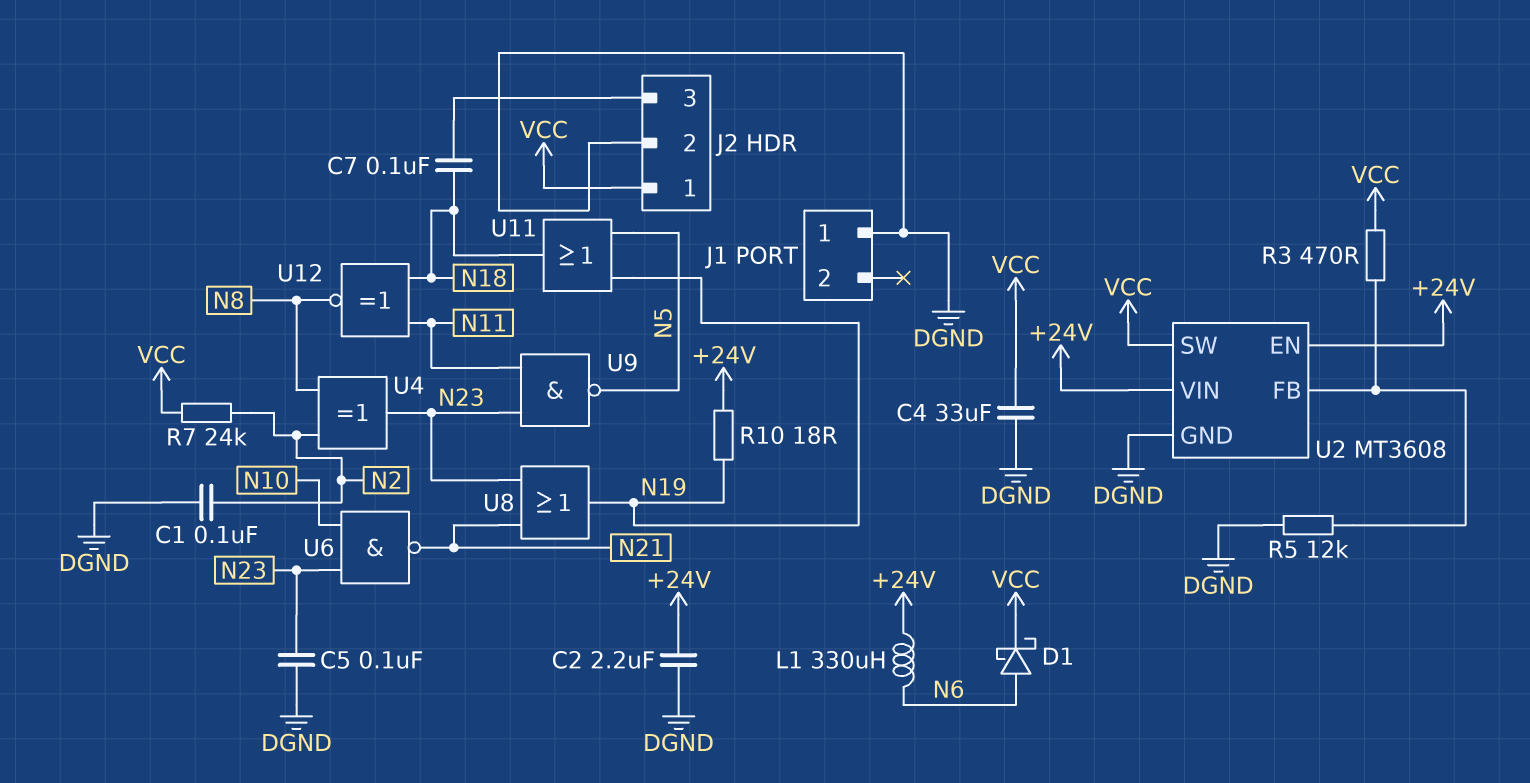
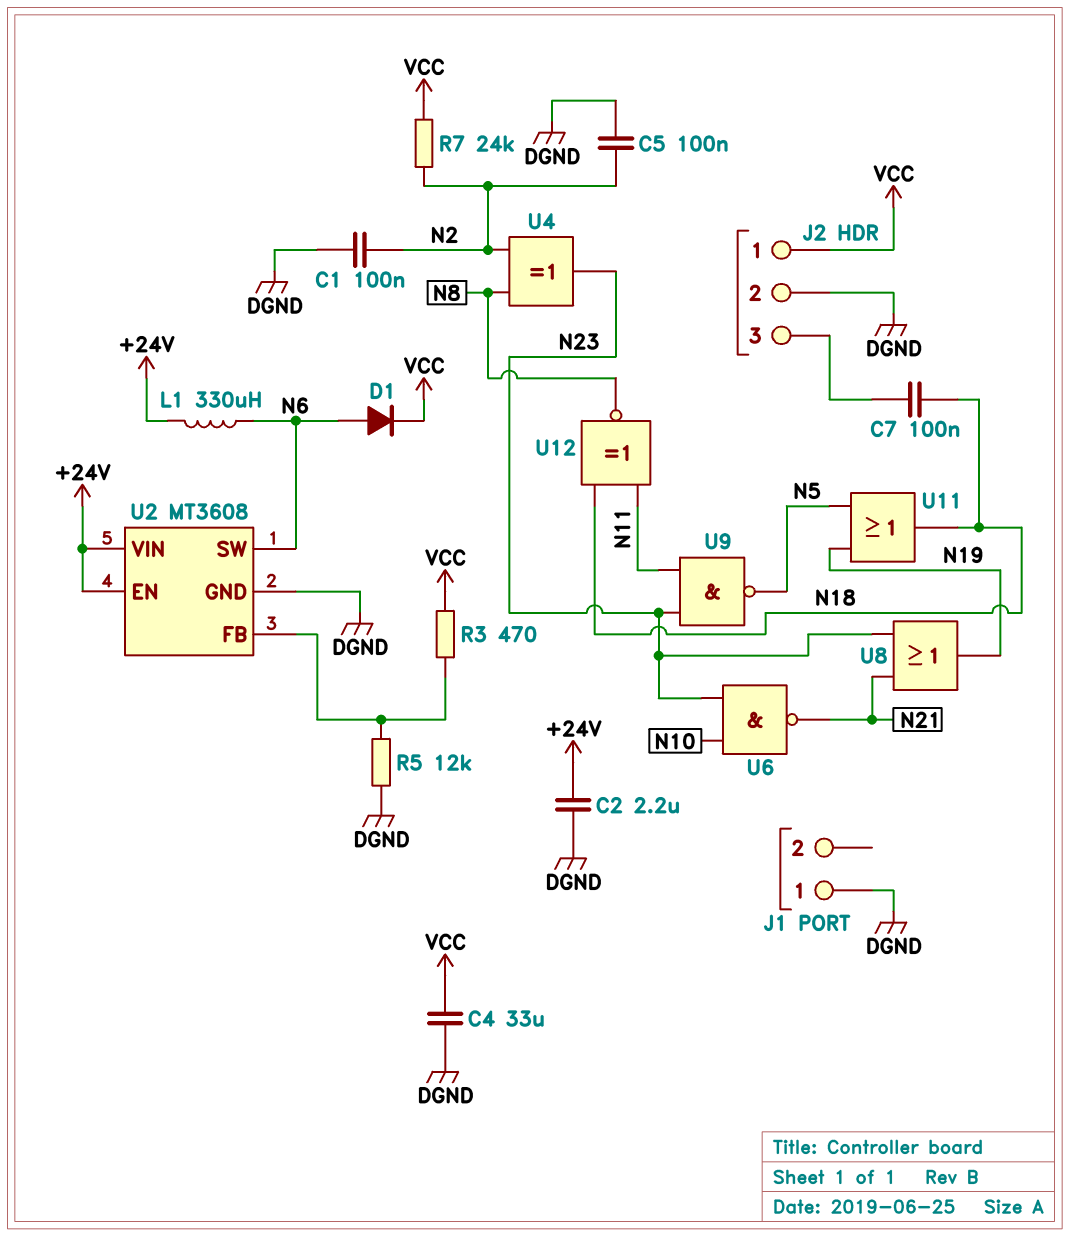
C5: 100nF (DGND, N23) -> 100nF (DGND, N2)
D1: schottky (A N6, K VCC) -> diode (A N6, K VCC)
R10: 18 (+24V, N19) -> none
U2 pin SW: VCC -> N6

